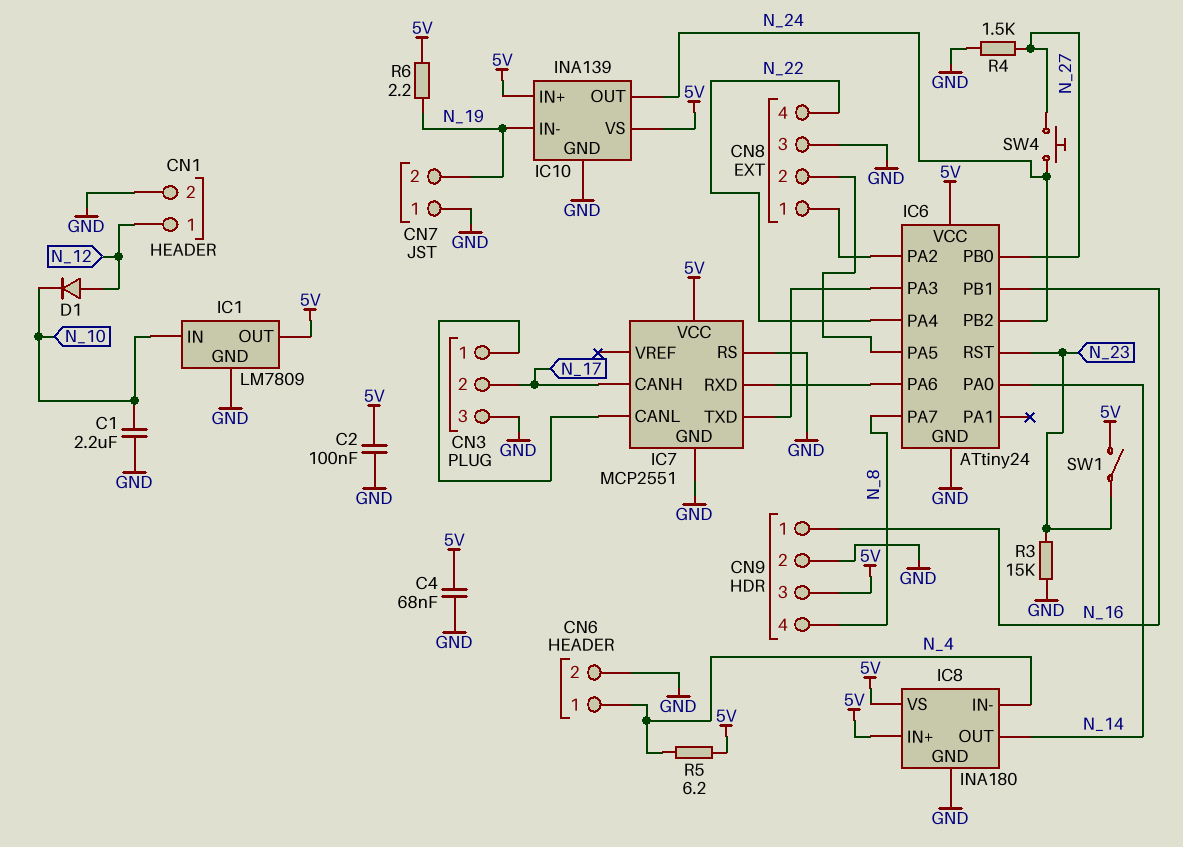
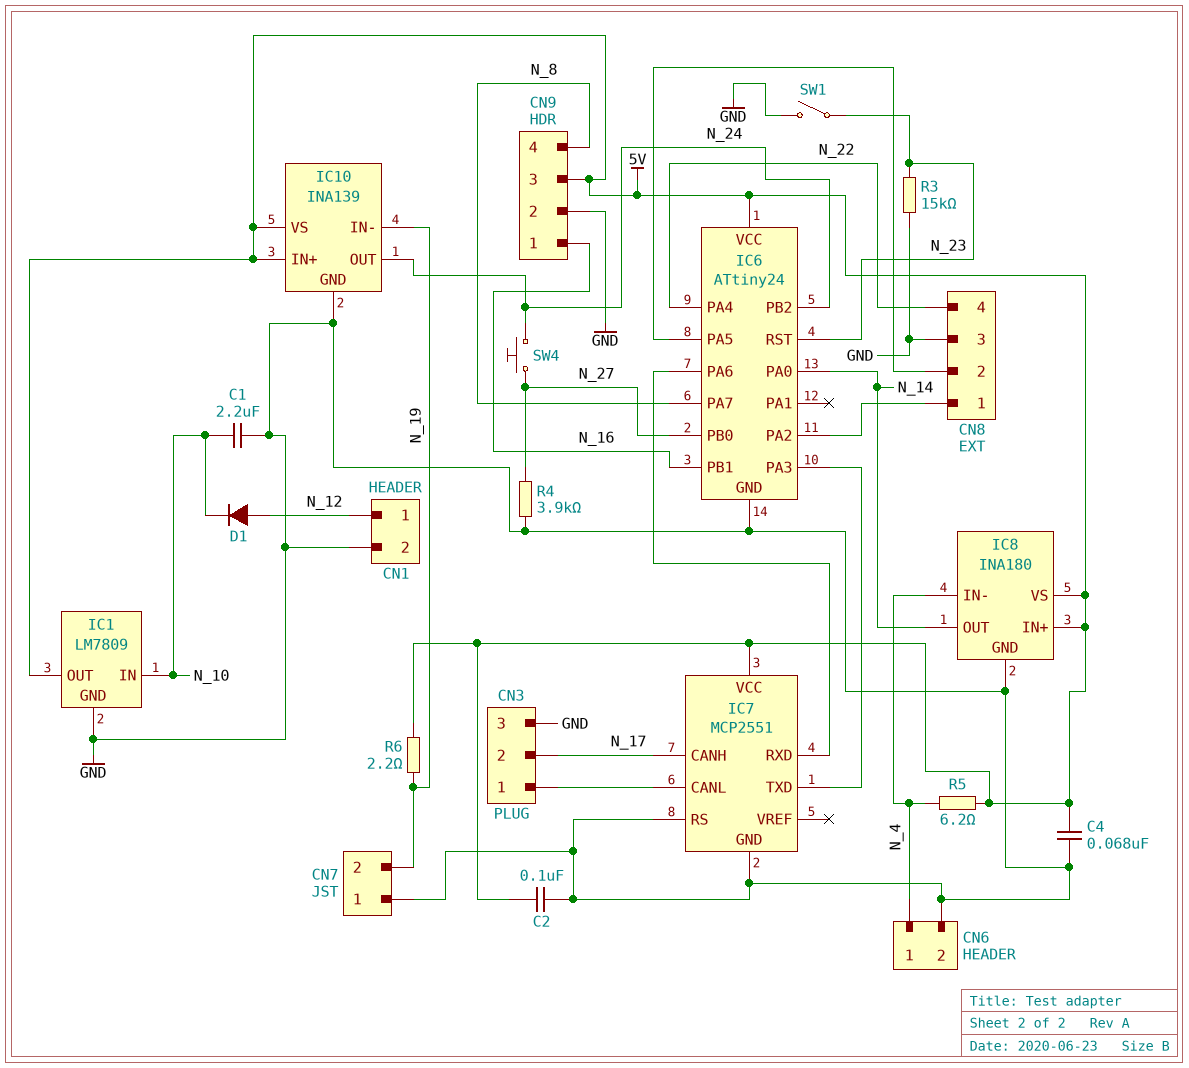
R4: 1.5k (GND, N_27) -> 3.9k (GND, N_27)
SW1: switch (5V, N_23) -> switch (GND, N_23)

